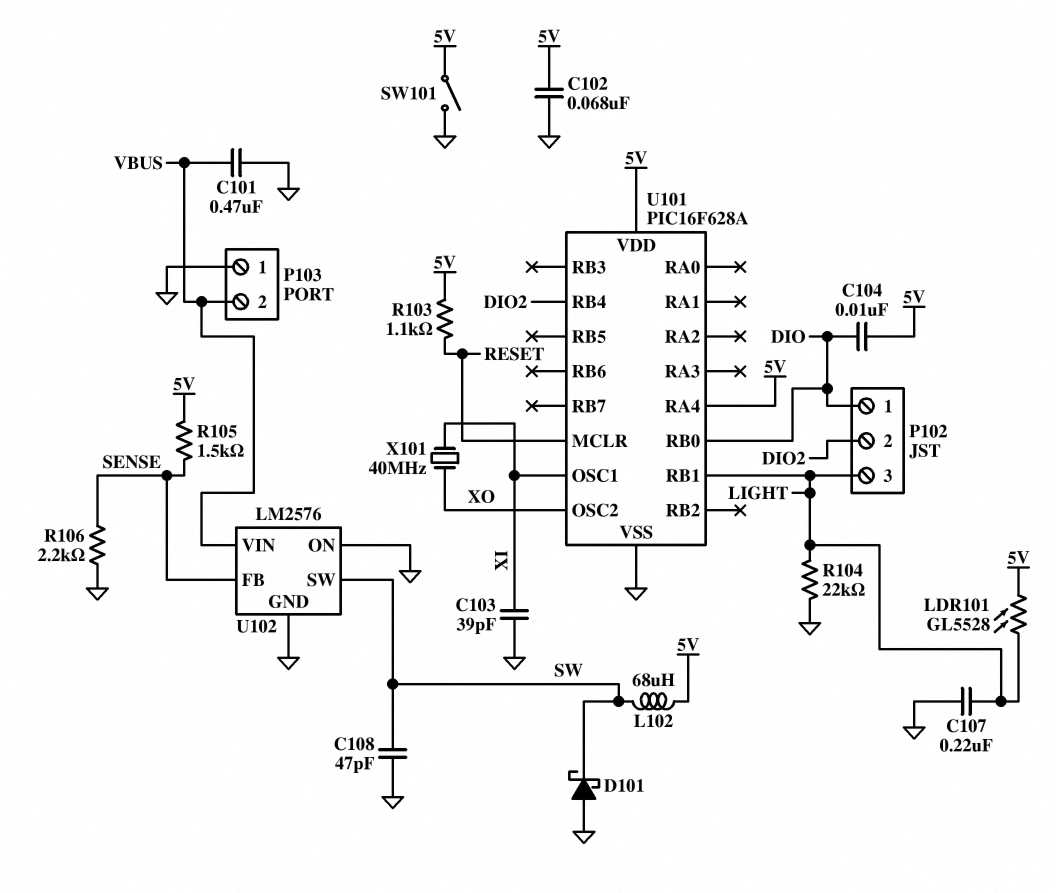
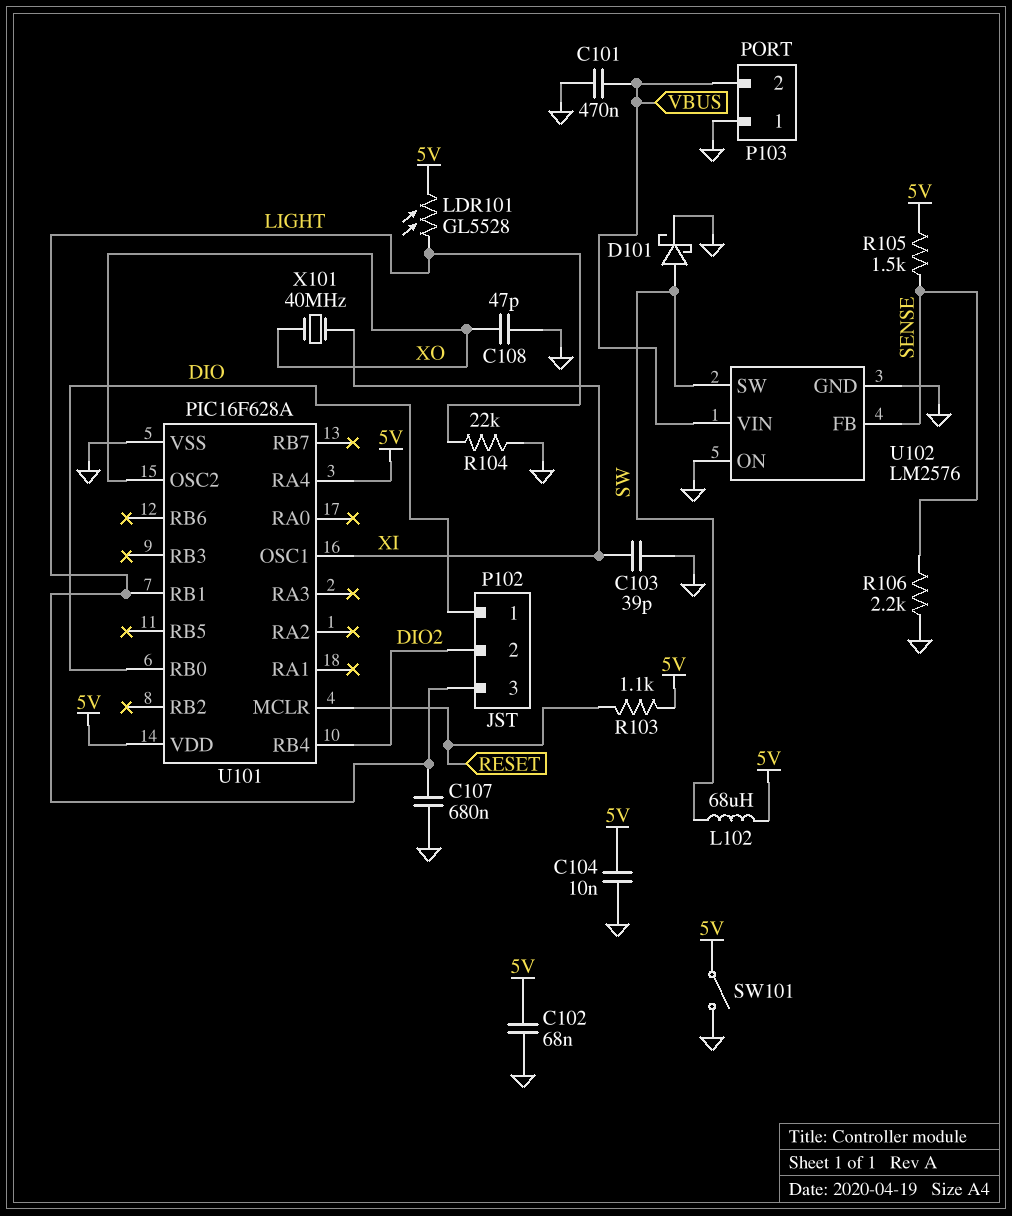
C104: 10nF (5V, DIO) -> 10nF (5V, GND)
C107: 220nF (GND, LIGHT) -> 680nF (GND, LIGHT)
C108: 47pF (GND, SW) -> 47pF (GND, XO)
D101: schottky (A GND, K SW) -> schottky (A SW, K GND)

